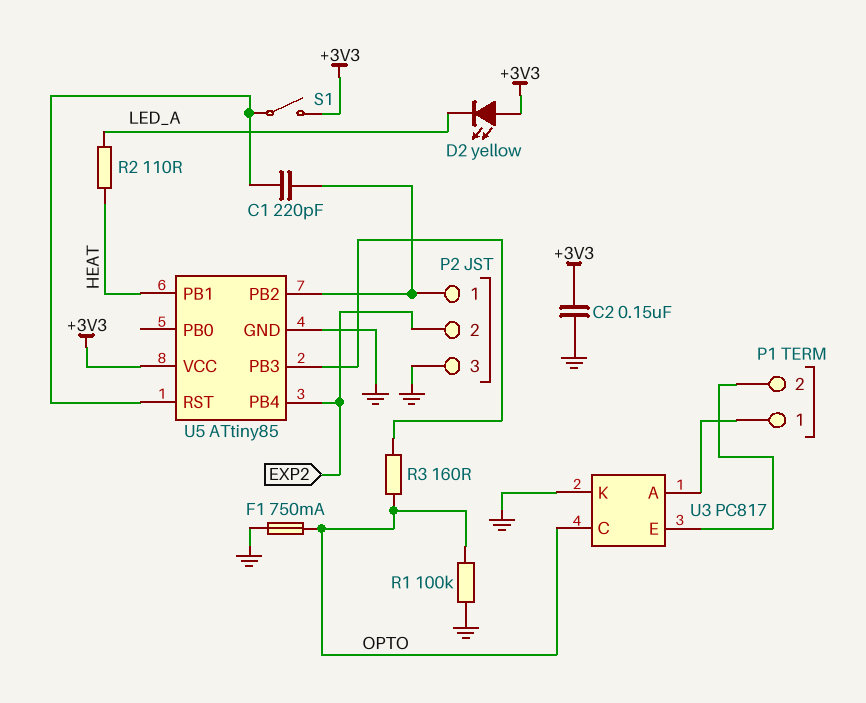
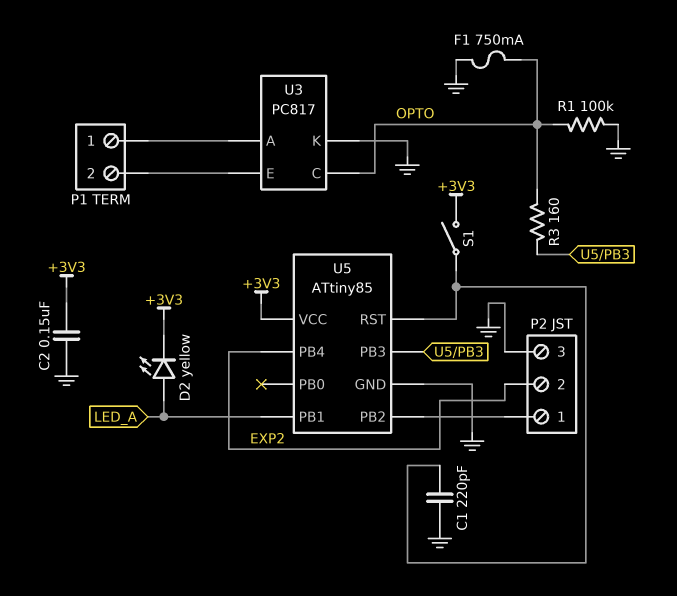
C1: 220pF (P2/1, U5/RST) -> 220pF (GND, U5/RST)
D2: LED yellow (A +3V3, K LED_A) -> LED yellow (A LED_A, K +3V3)
R2: 110 (HEAT, LED_A) -> none
U5 pin PB1: HEAT -> LED_A

